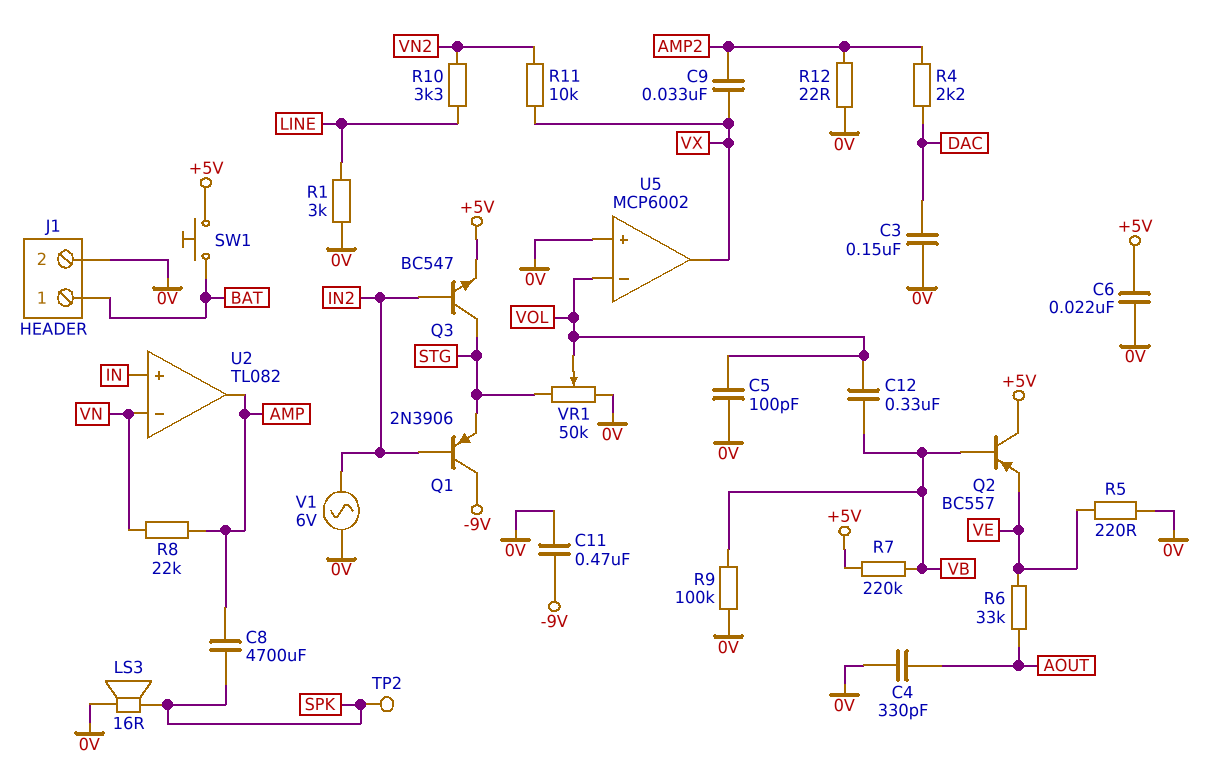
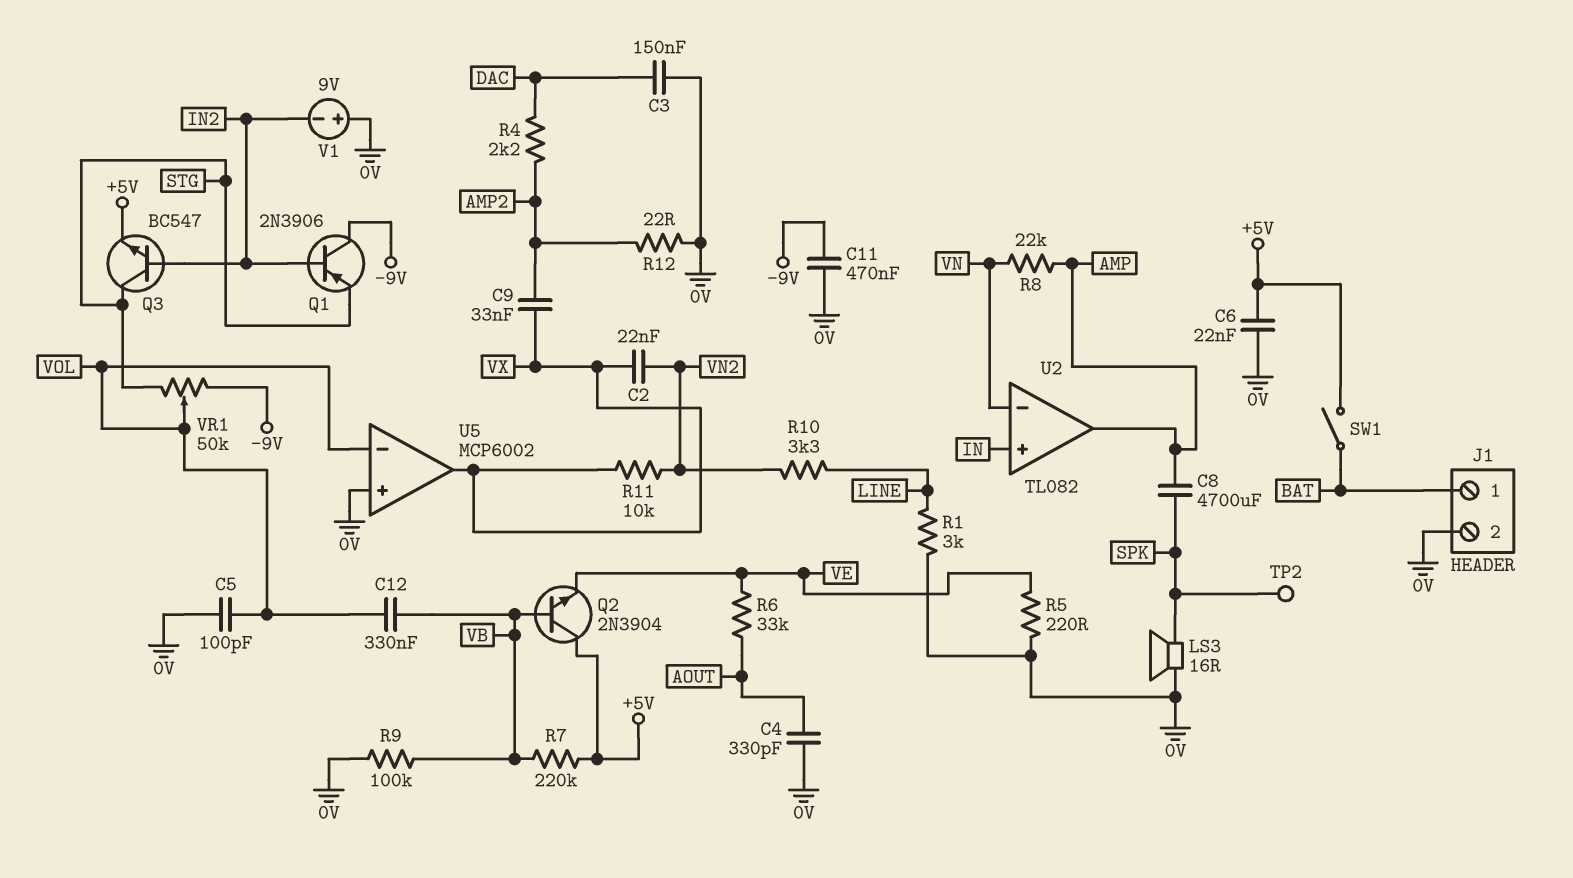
C2: none -> 22nF (VN2, VX)
Q2: PNP BC557 (B VB, C +5V, E VE) -> NPN 2N3904 (B VB, C +5V, E VE)
SW1: button (+5V, BAT) -> switch (+5V, BAT)
V1: AC 6V (0V, IN2) -> 9V (plus 0V, minus IN2)
VR1: 50k (0V, STG, wiper VOL) -> 50k (-9V, STG, wiper VOL)

